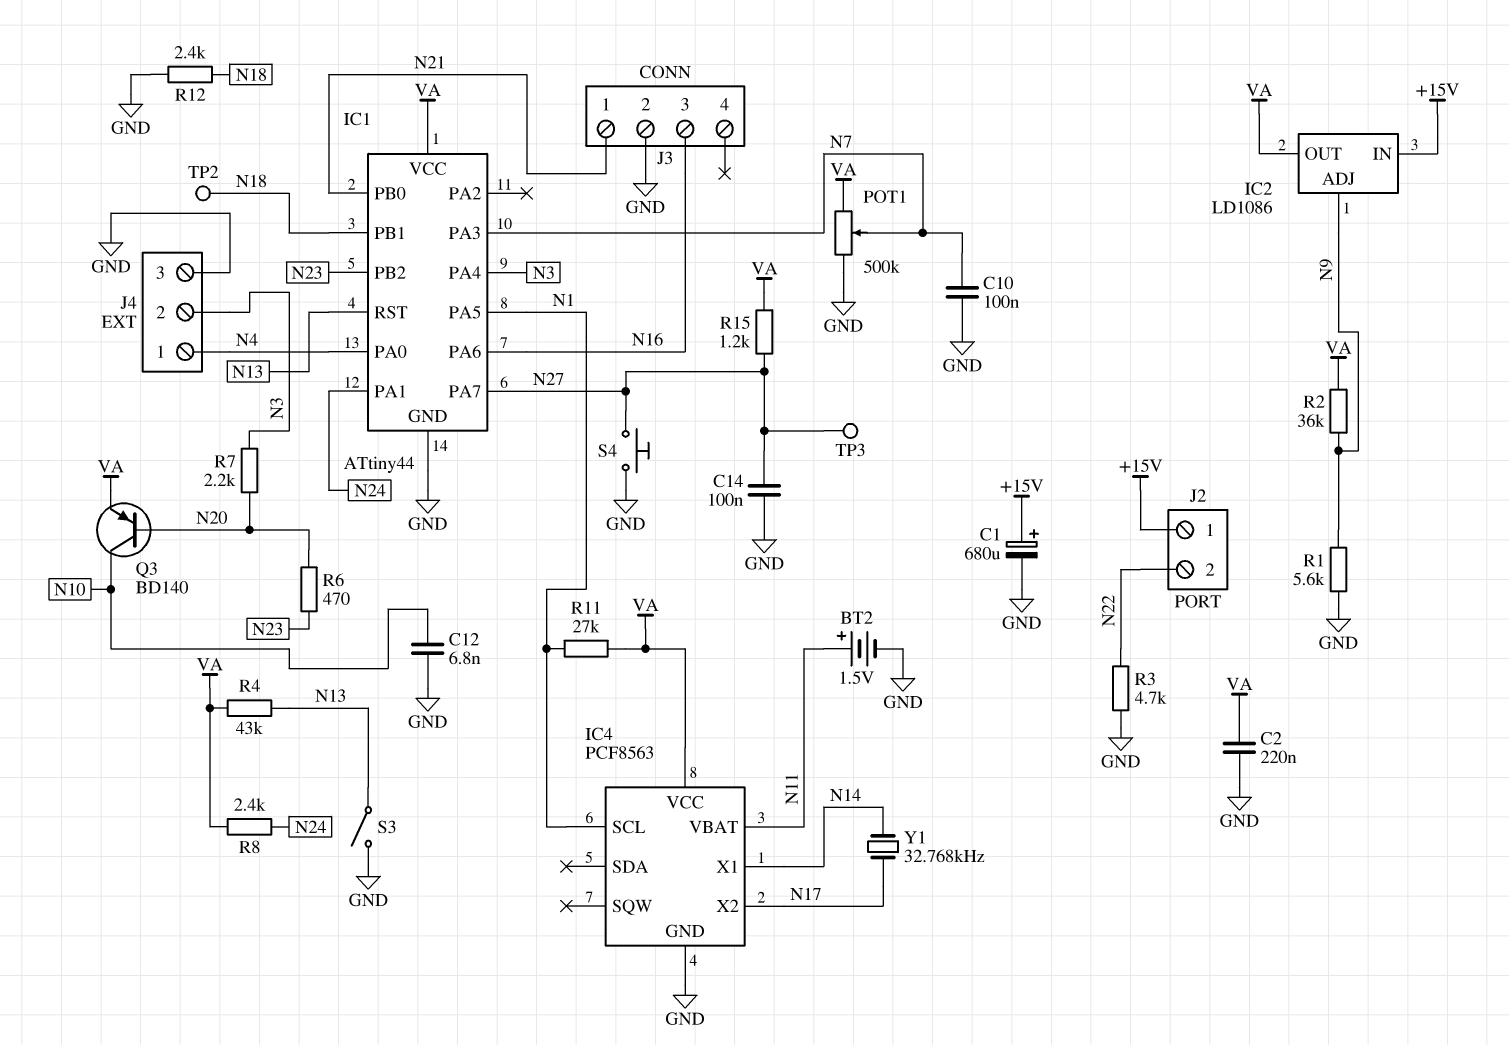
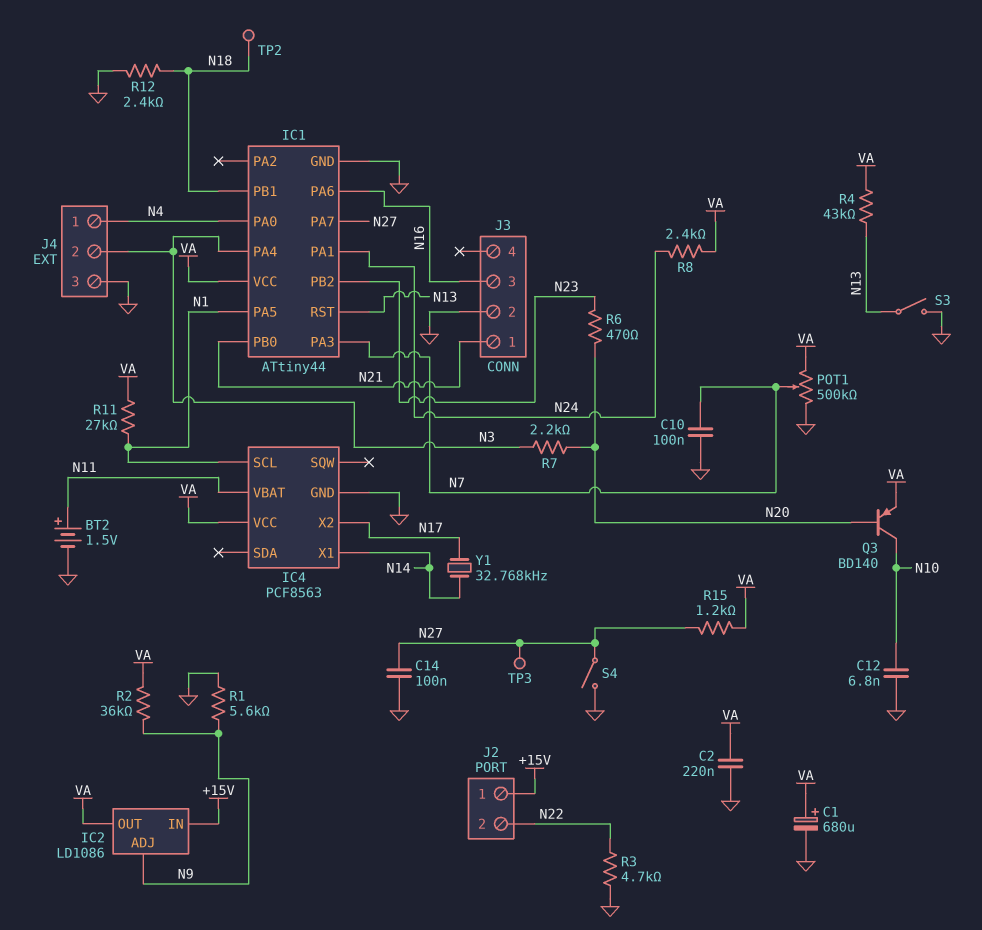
C1: 680uF (plus +15V, minus GND) -> 680uF (plus VA, minus GND)
S4: button (GND, N27) -> switch (GND, N27)

